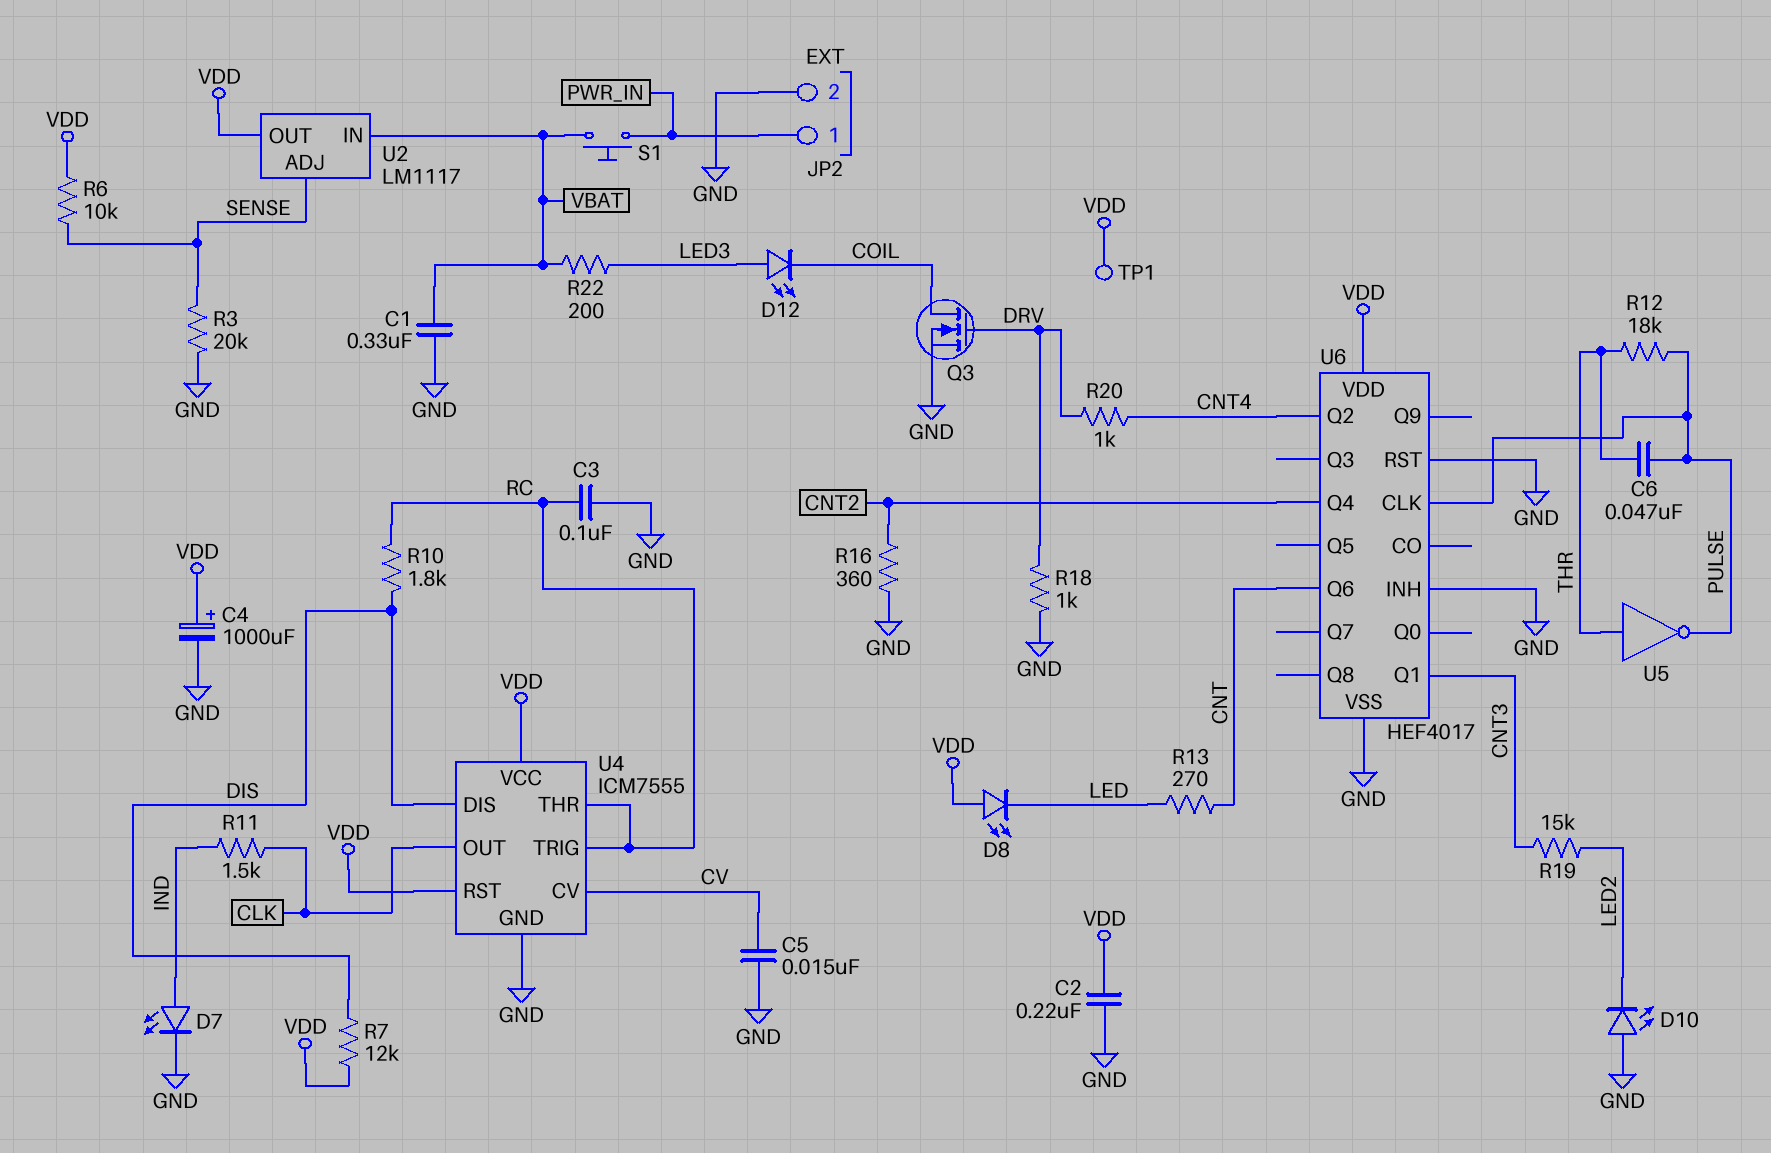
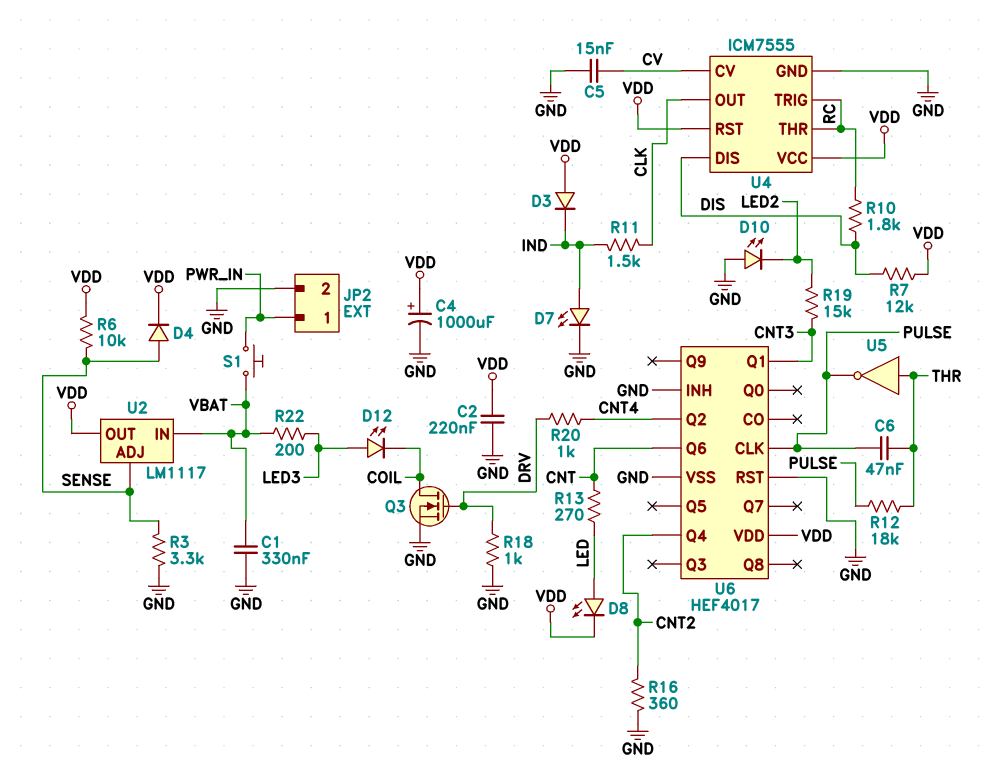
C3: 100nF (GND, RC) -> none
D3: none -> diode (A VDD, K IND)
D4: none -> diode (A SENSE, K VDD)
D8: LED (A VDD, K LED) -> LED (A LED, K VDD)
R3: 20k (GND, SENSE) -> 3.3k (GND, SENSE)
TP1: test point (VDD) -> none

